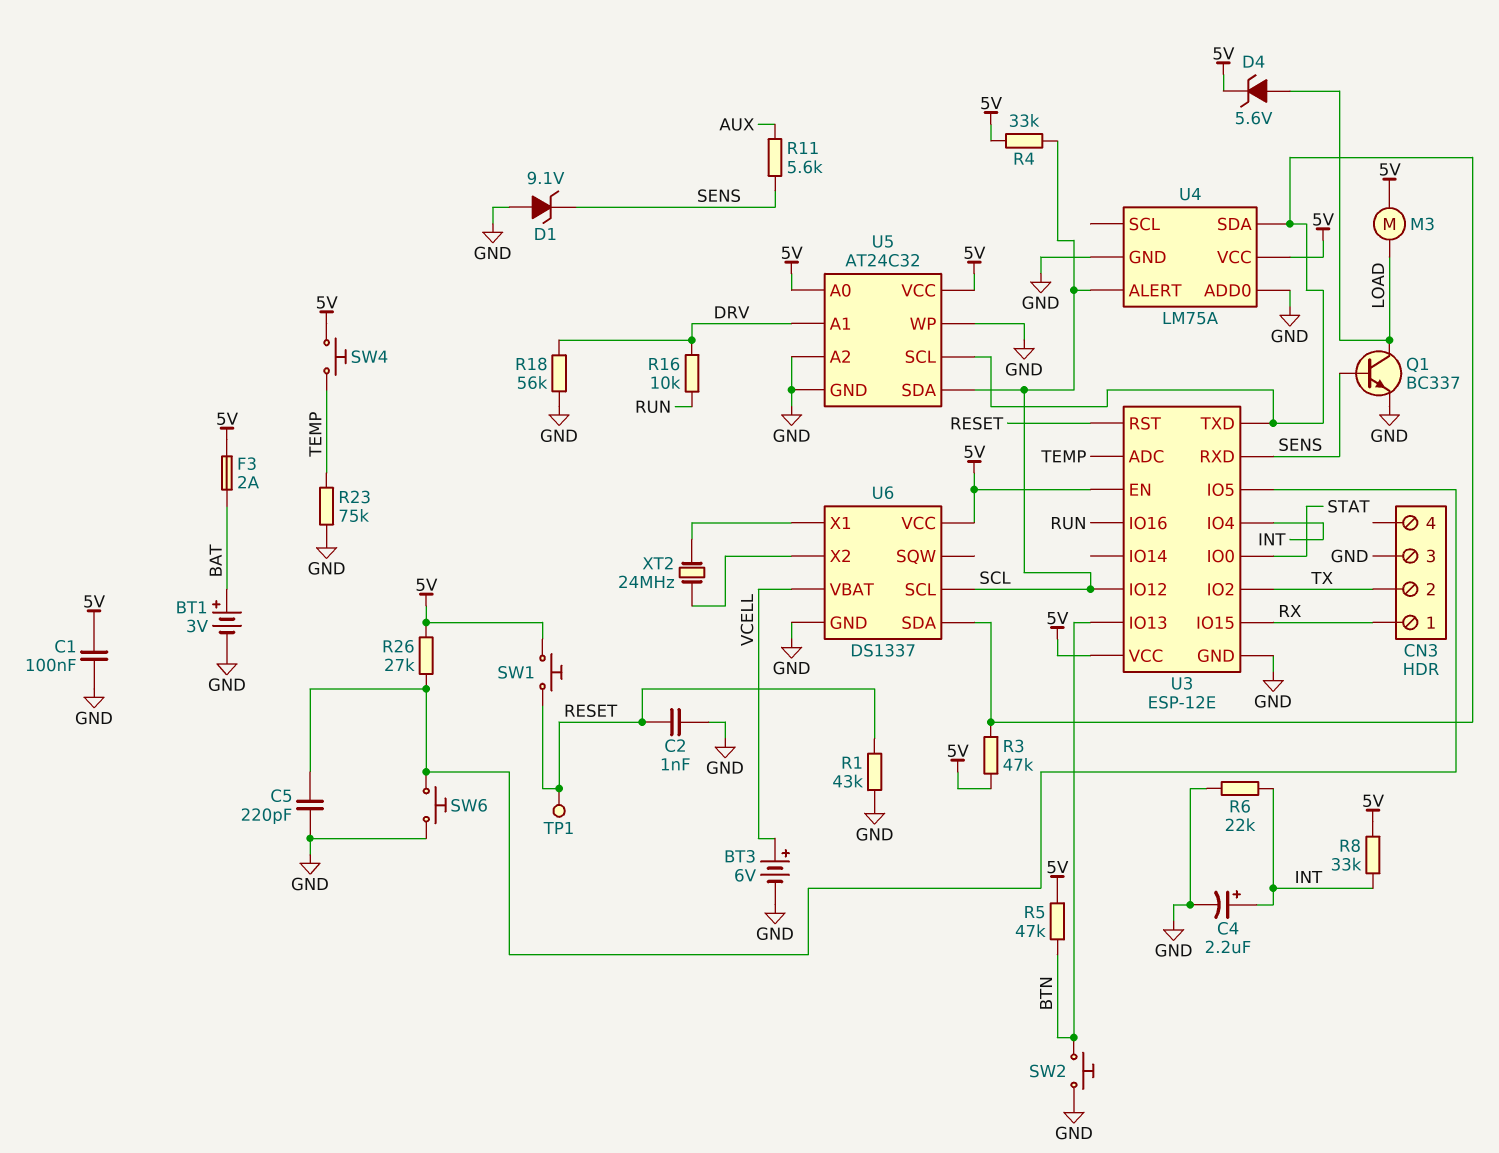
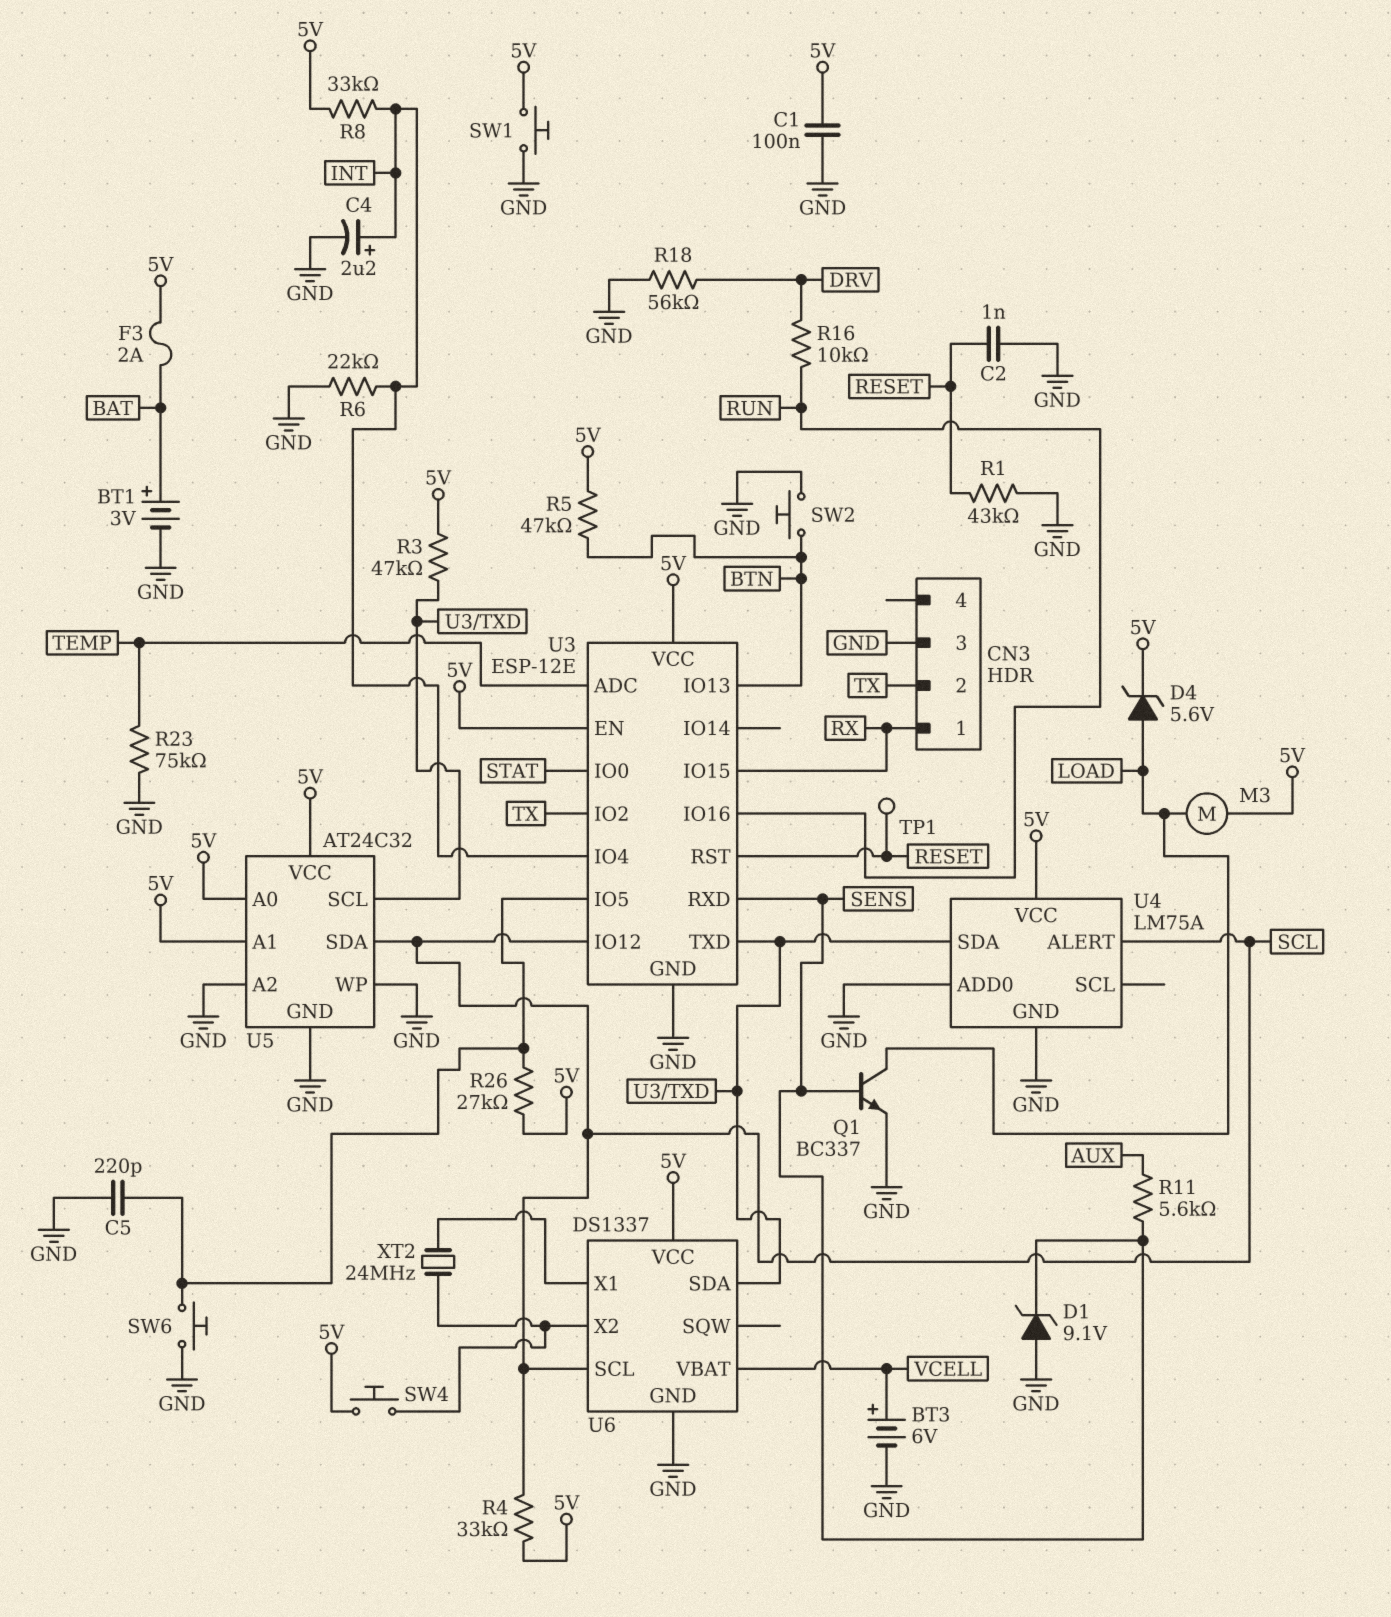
SW1: button (5V, RESET) -> button (5V, GND)
SW4: button (5V, TEMP) -> button (5V, U6/X2)
U5 pin A1: DRV -> 5V

